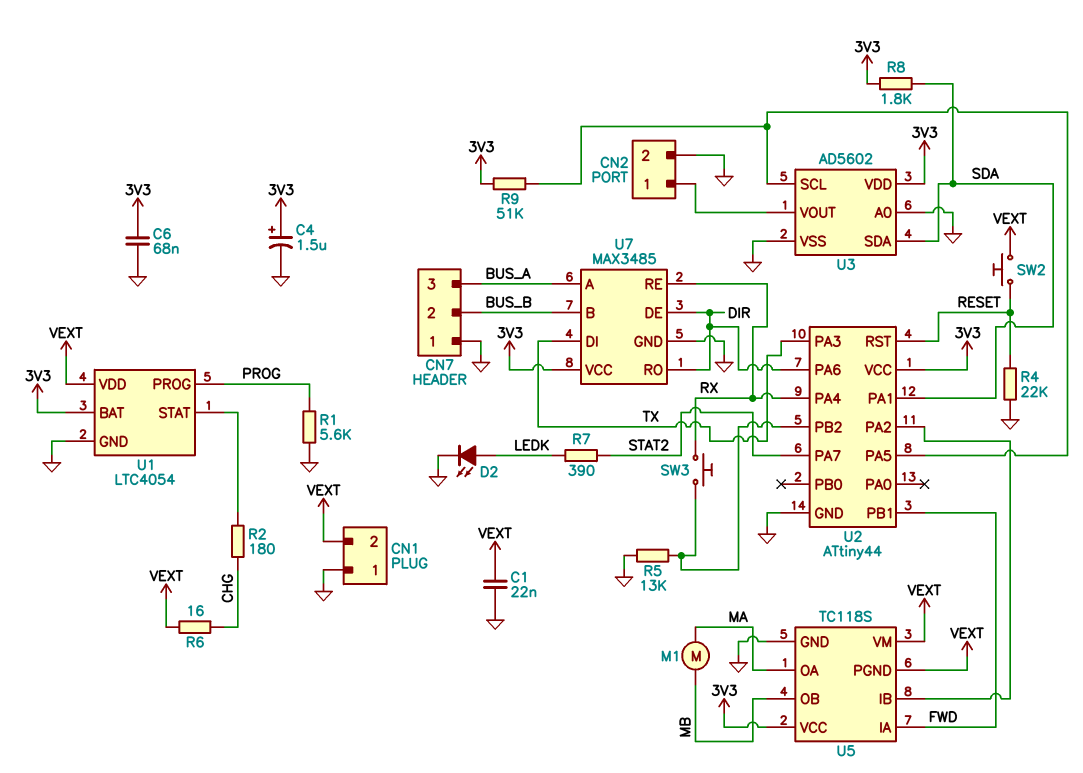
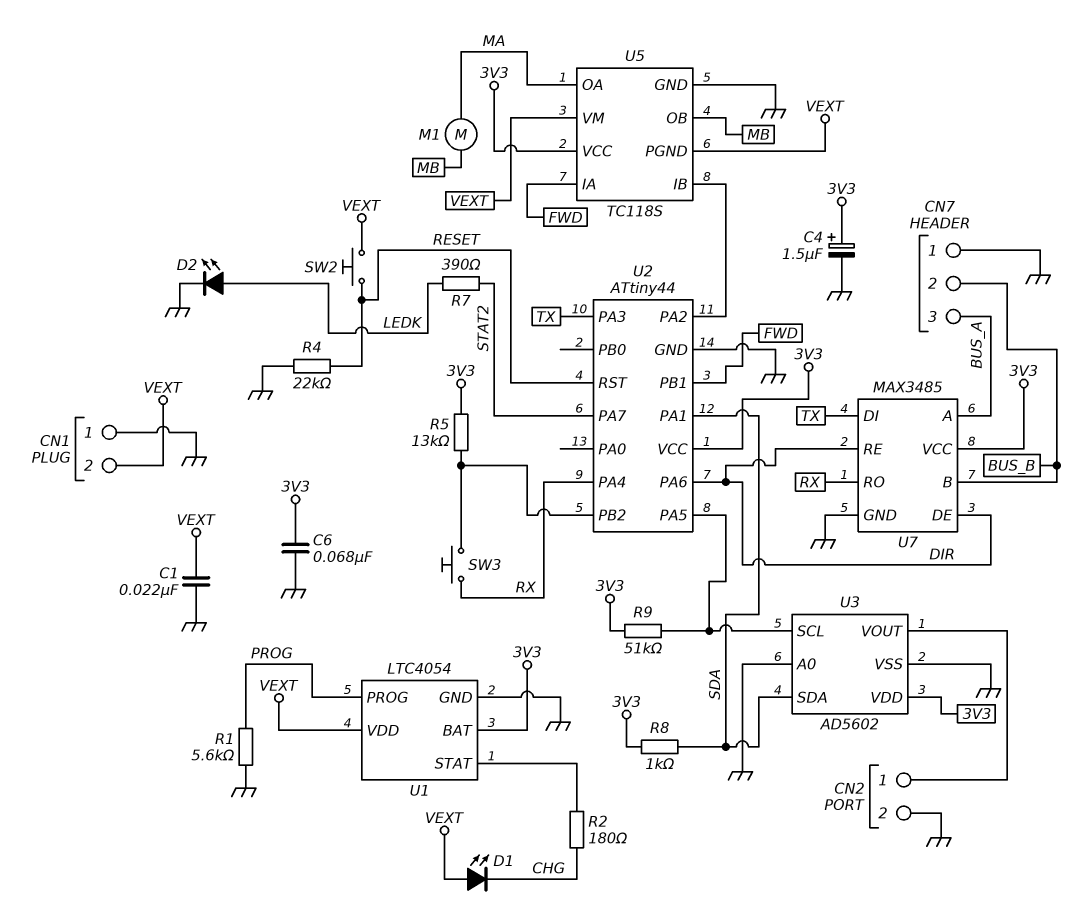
D1: none -> LED (A VEXT, K CHG)
R5: 13k (GND, U2/PB2) -> 13k (3V3, U2/PB2)
R6: 16 (CHG, VEXT) -> none
R8: 1.8k (3V3, SDA) -> 1k (3V3, SDA)
U7 pin RE: RX -> DIR
U7 pin RO: DIR -> RX

